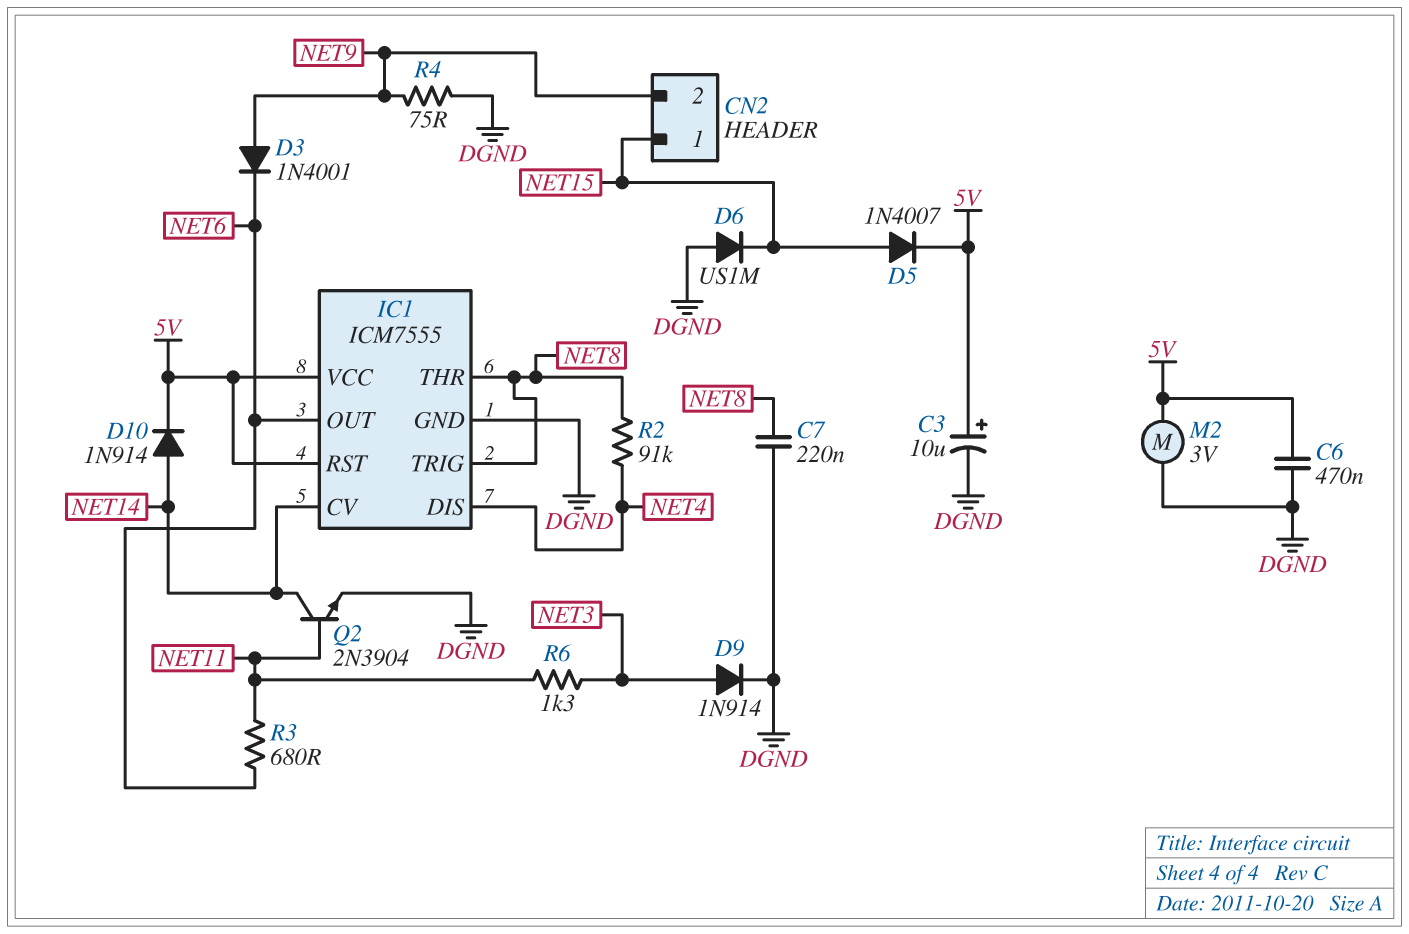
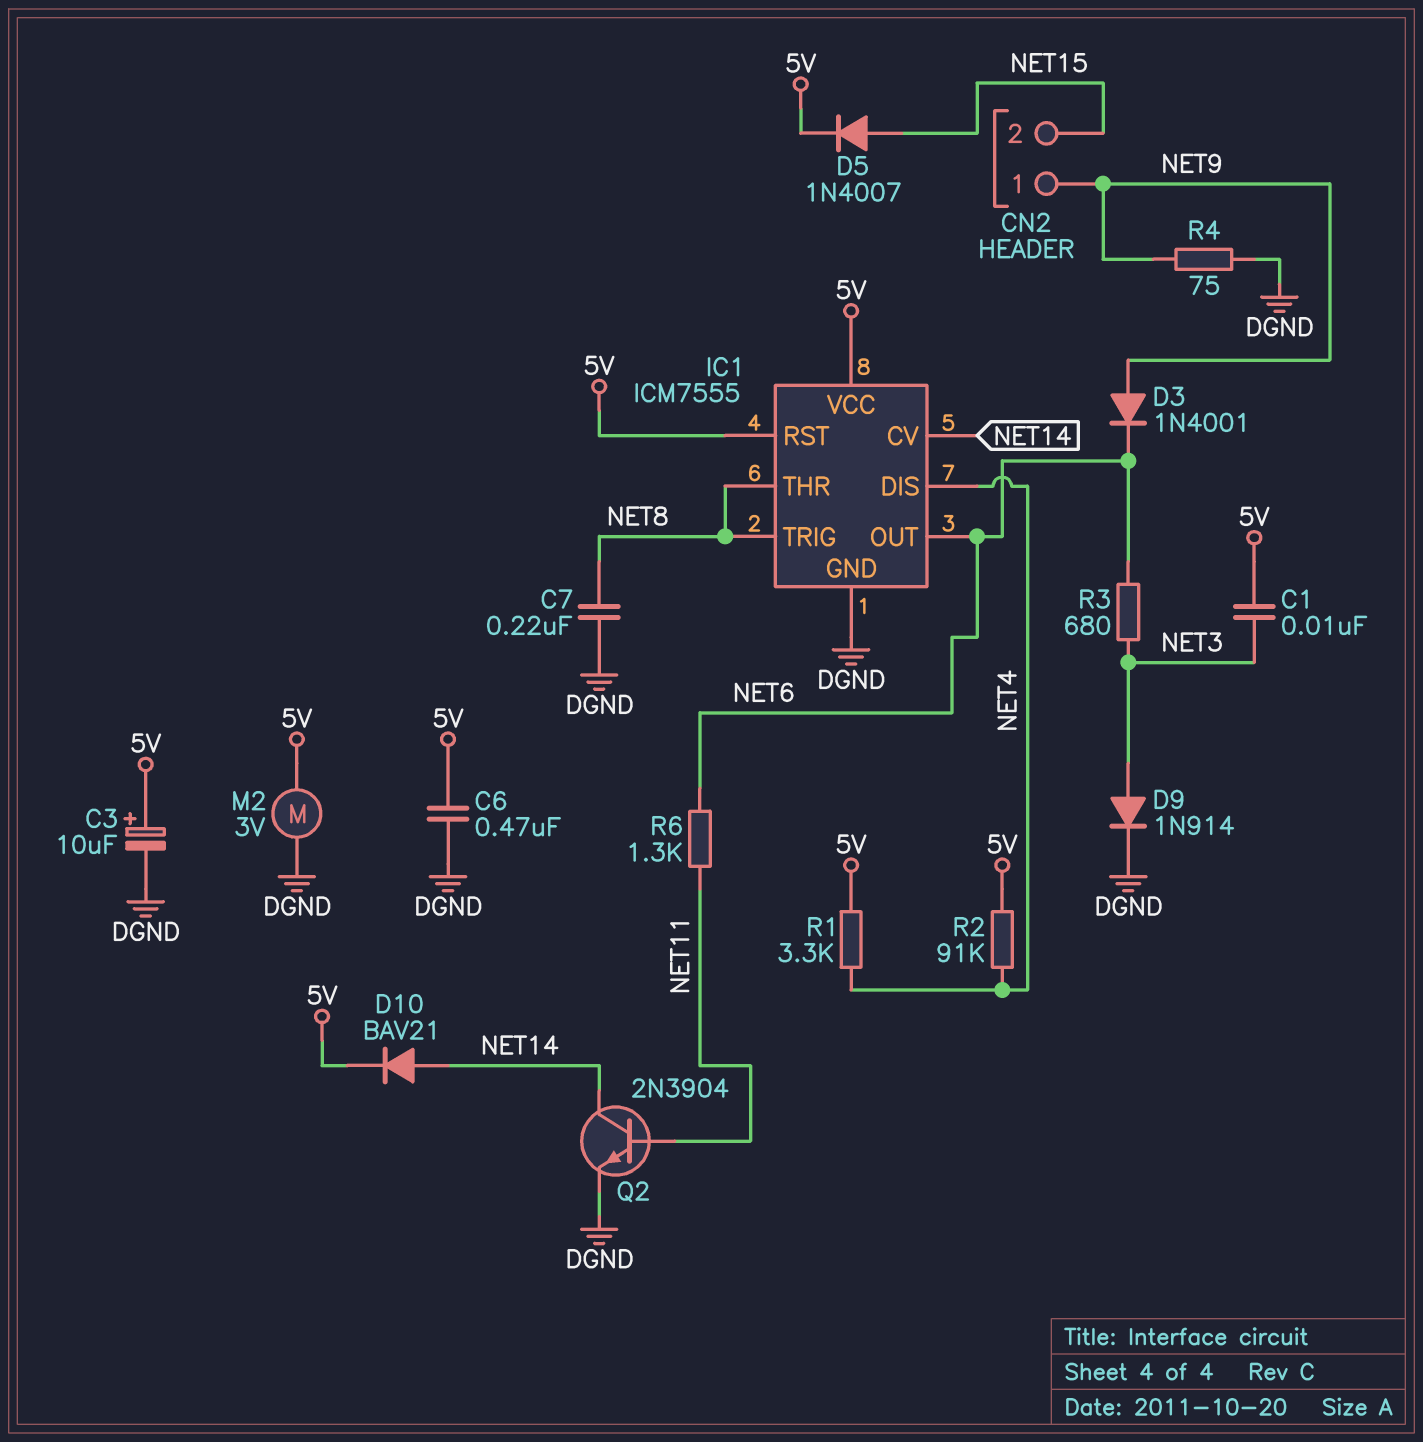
C1: none -> 10nF (5V, NET3)
CN2 pin 1: NET15 -> NET9
CN2 pin 2: NET9 -> NET15
D6: diode US1M (A DGND, K NET15) -> none
D10: diode 1N914 (A NET14, K 5V) -> diode BAV21 (A NET14, K 5V)
R1: none -> 3.3k (5V, NET4)
R2: 91k (NET4, NET8) -> 91k (5V, NET4)
R3: 680 (NET6, NET11) -> 680 (NET3, NET6)
R6: 1.3k (NET3, NET11) -> 1.3k (NET6, NET11)

